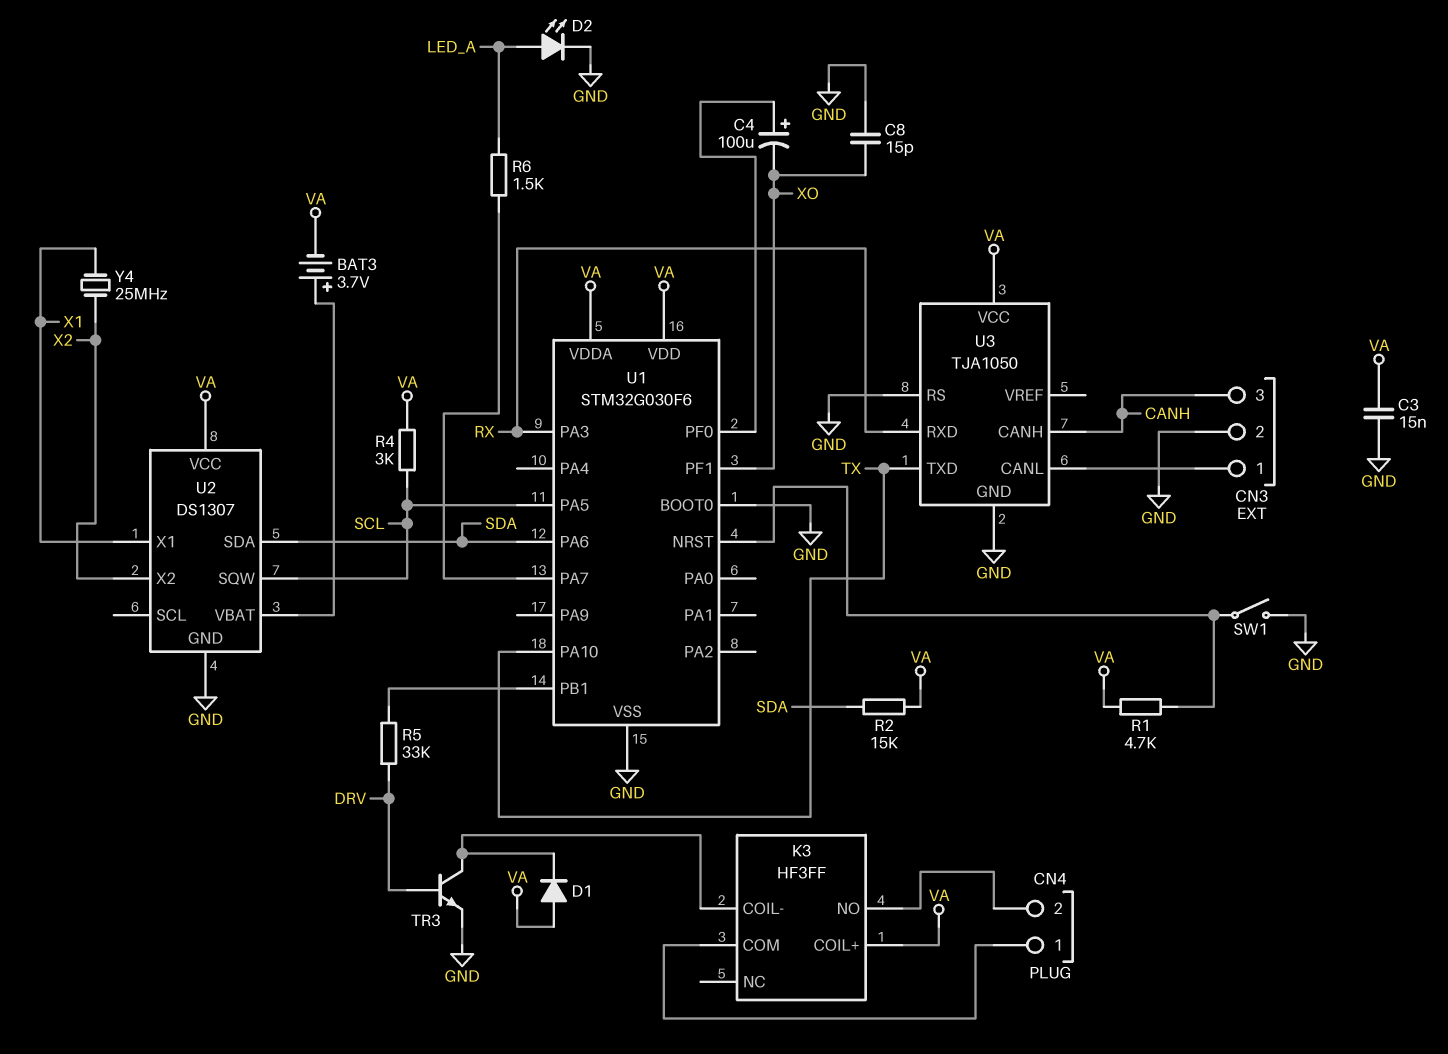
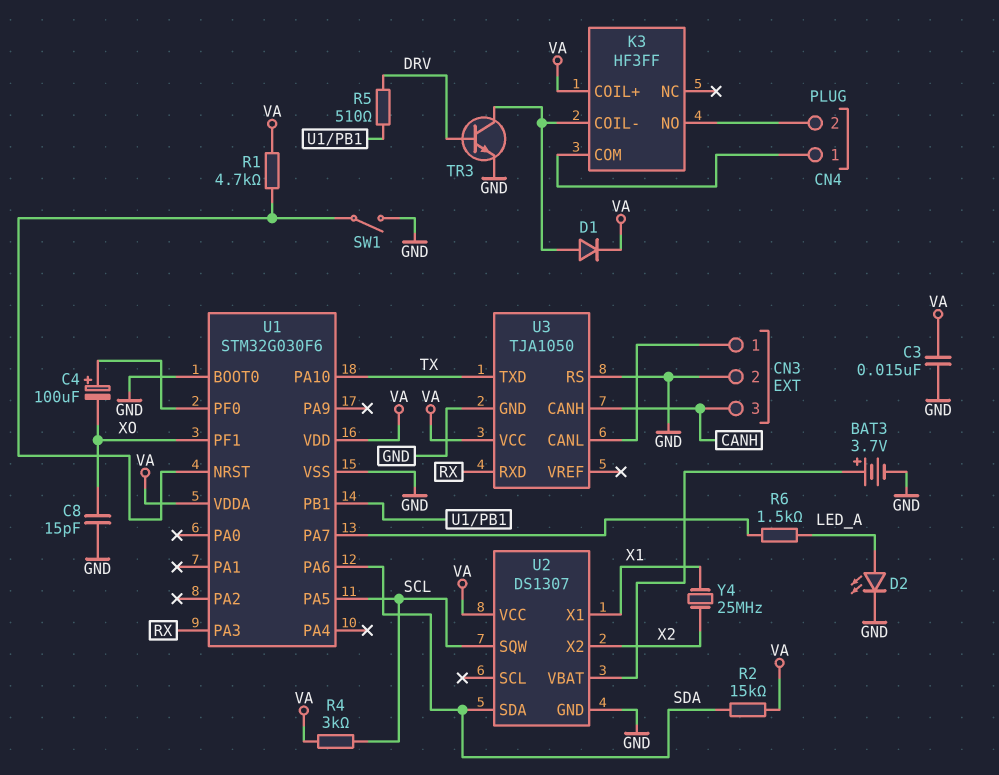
BAT3: 3.7V (plus U2/VBAT, minus VA) -> 3.7V (plus U2/VBAT, minus GND)
D1: diode (A VA, K K3/COIL-) -> diode (A K3/COIL-, K VA)
R5: 33k (DRV, U1/PB1) -> 510 (DRV, U1/PB1)

